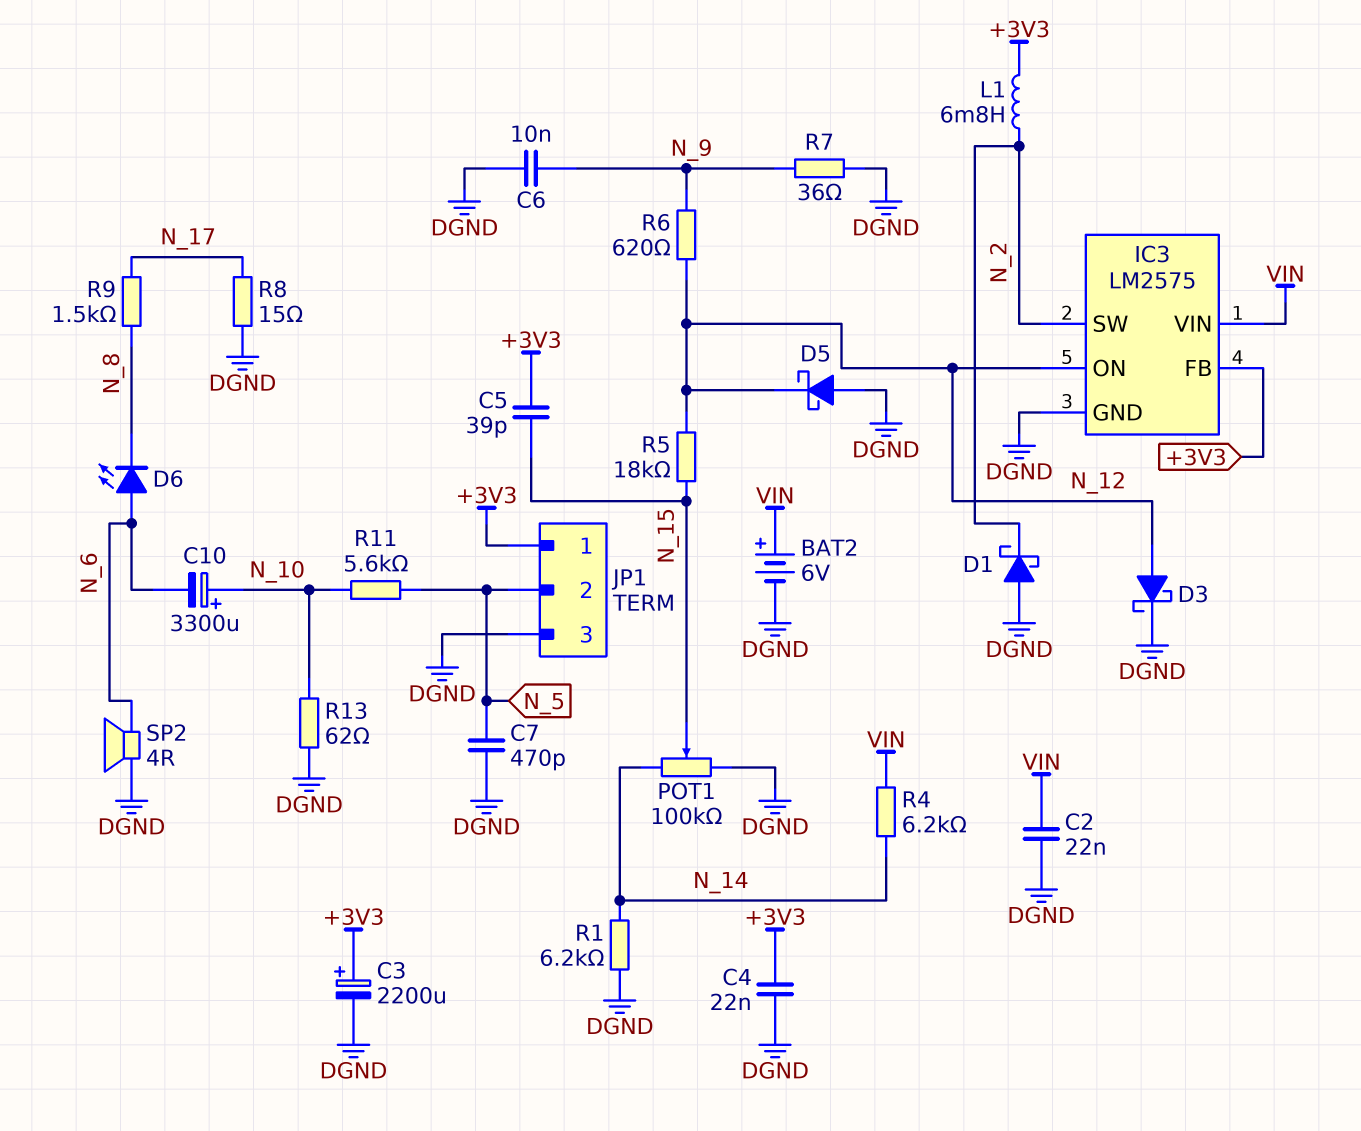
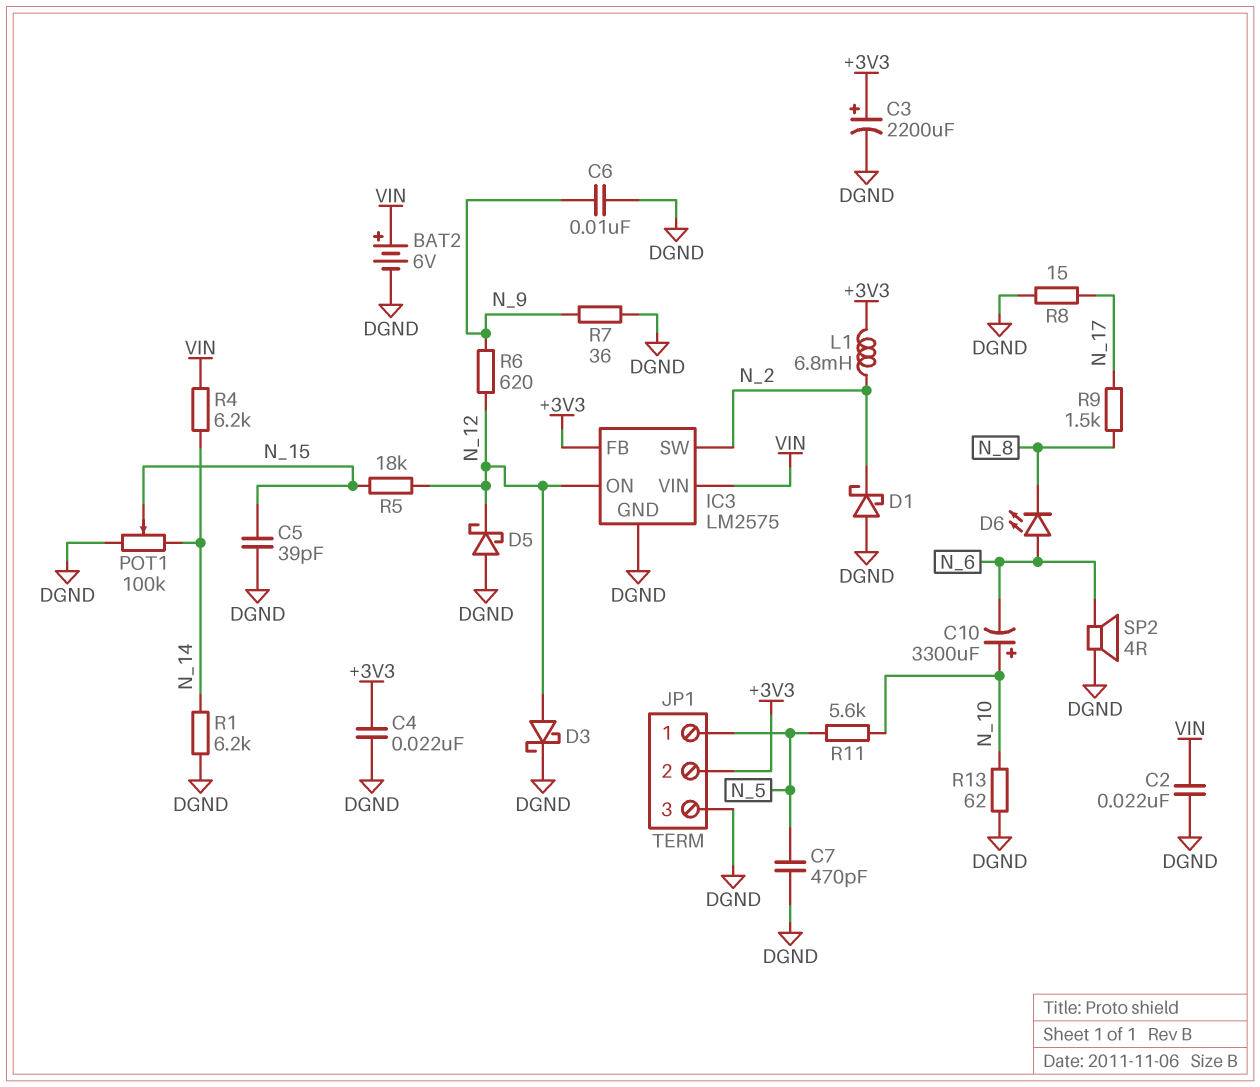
C5: 39pF (+3V3, N_15) -> 39pF (DGND, N_15)
JP1 pin 1: +3V3 -> N_5
JP1 pin 2: N_5 -> +3V3

